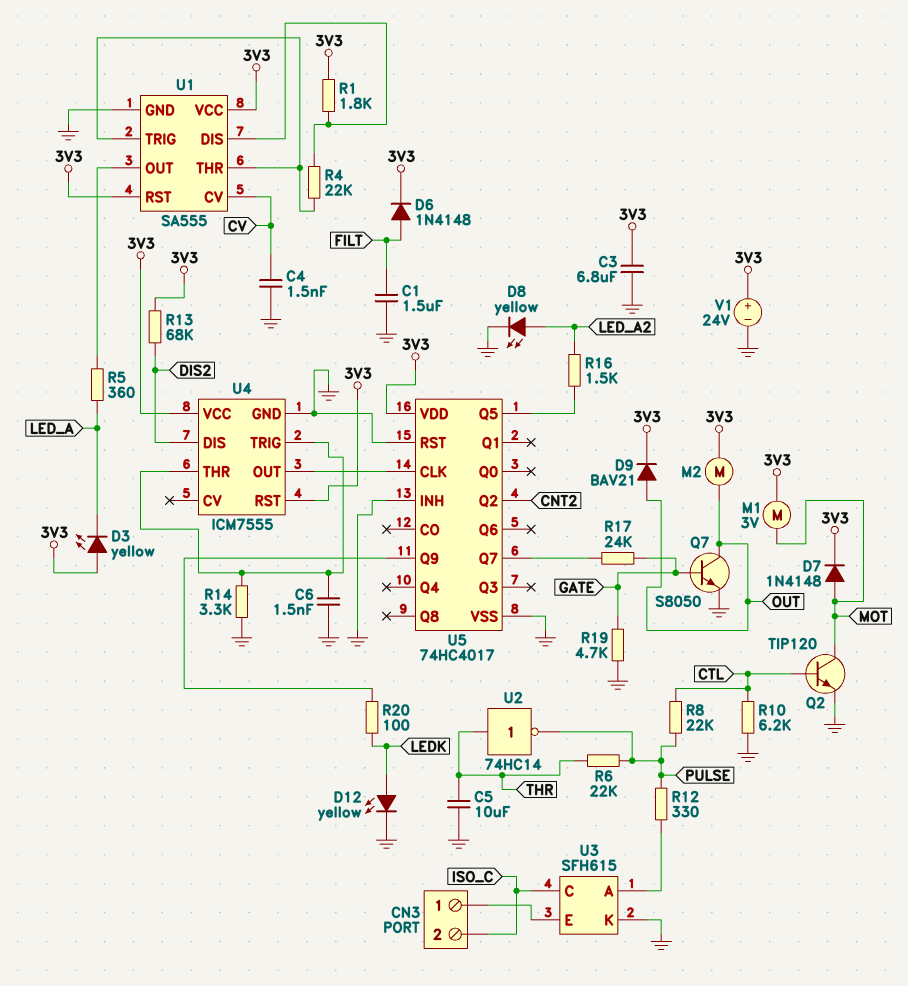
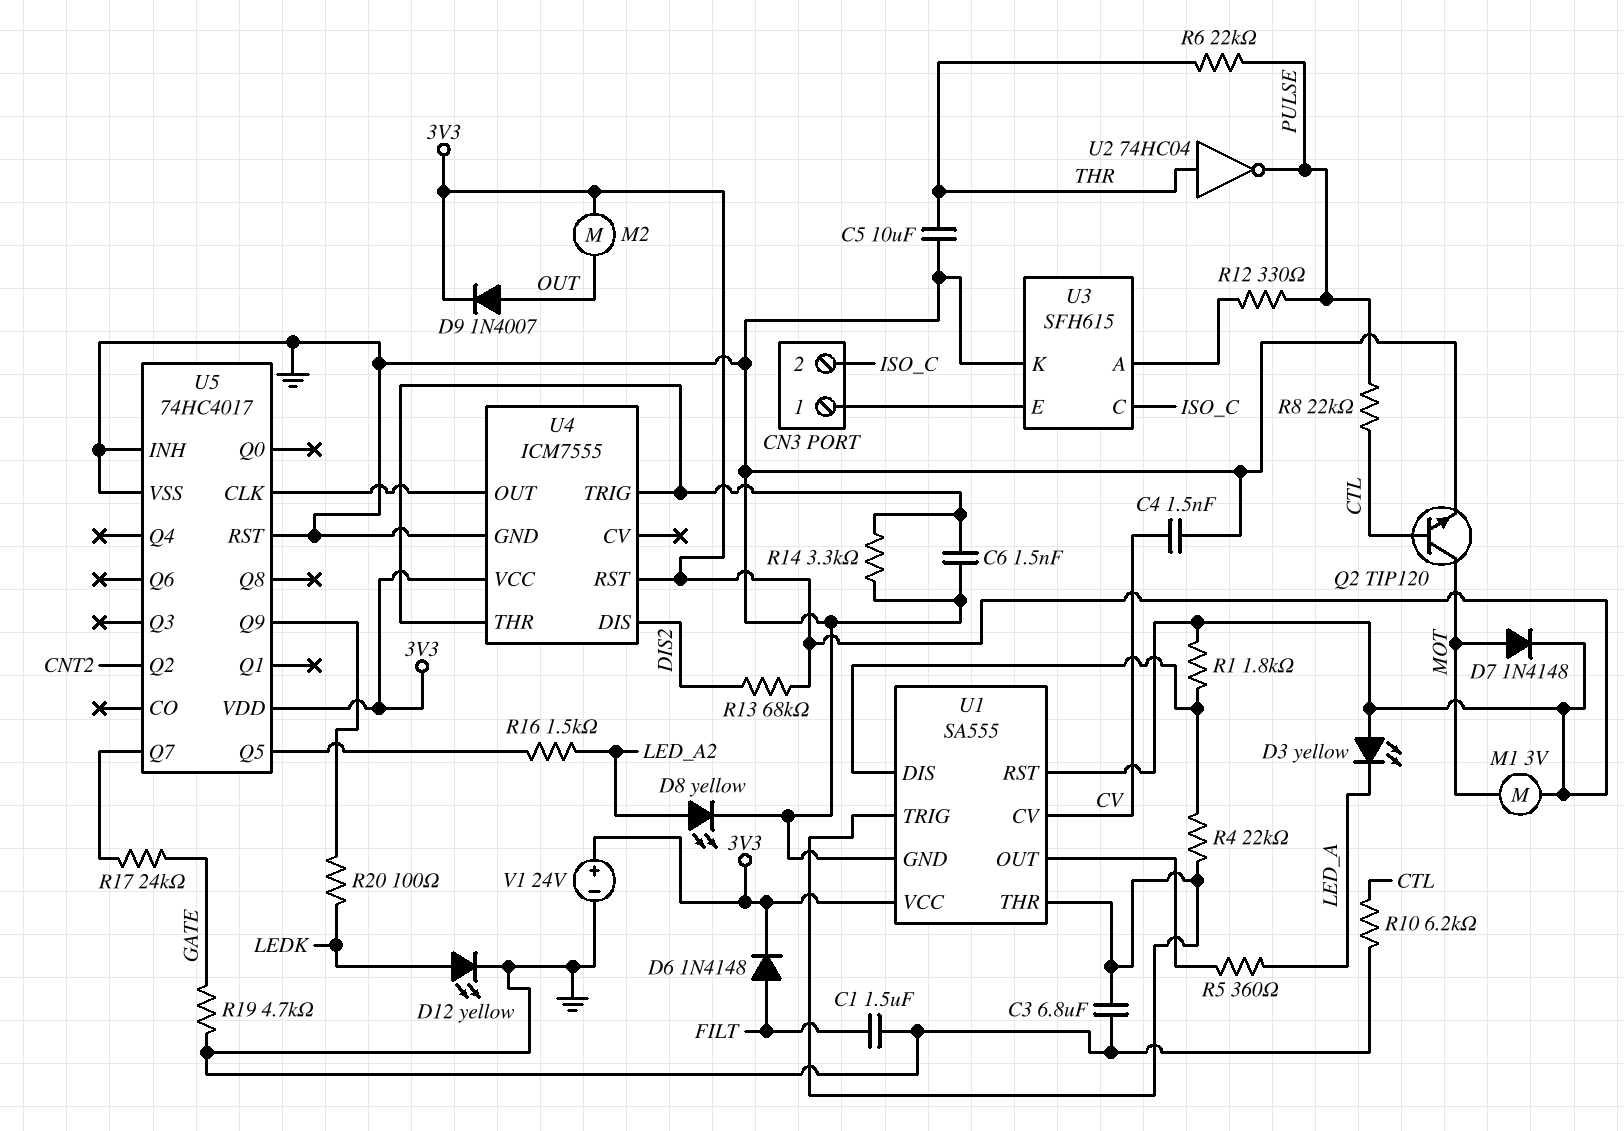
C3: 6.8uF (3V3, GND) -> 6.8uF (GND, U1/THR)
D9: diode BAV21 (A OUT, K 3V3) -> diode 1N4007 (A OUT, K 3V3)
Q7: NPN S8050 (B GATE, C OUT, E GND) -> none
U2: NOT 74HC14 (in THR, out PULSE) -> NOT 74HC04 (in THR, out PULSE)

